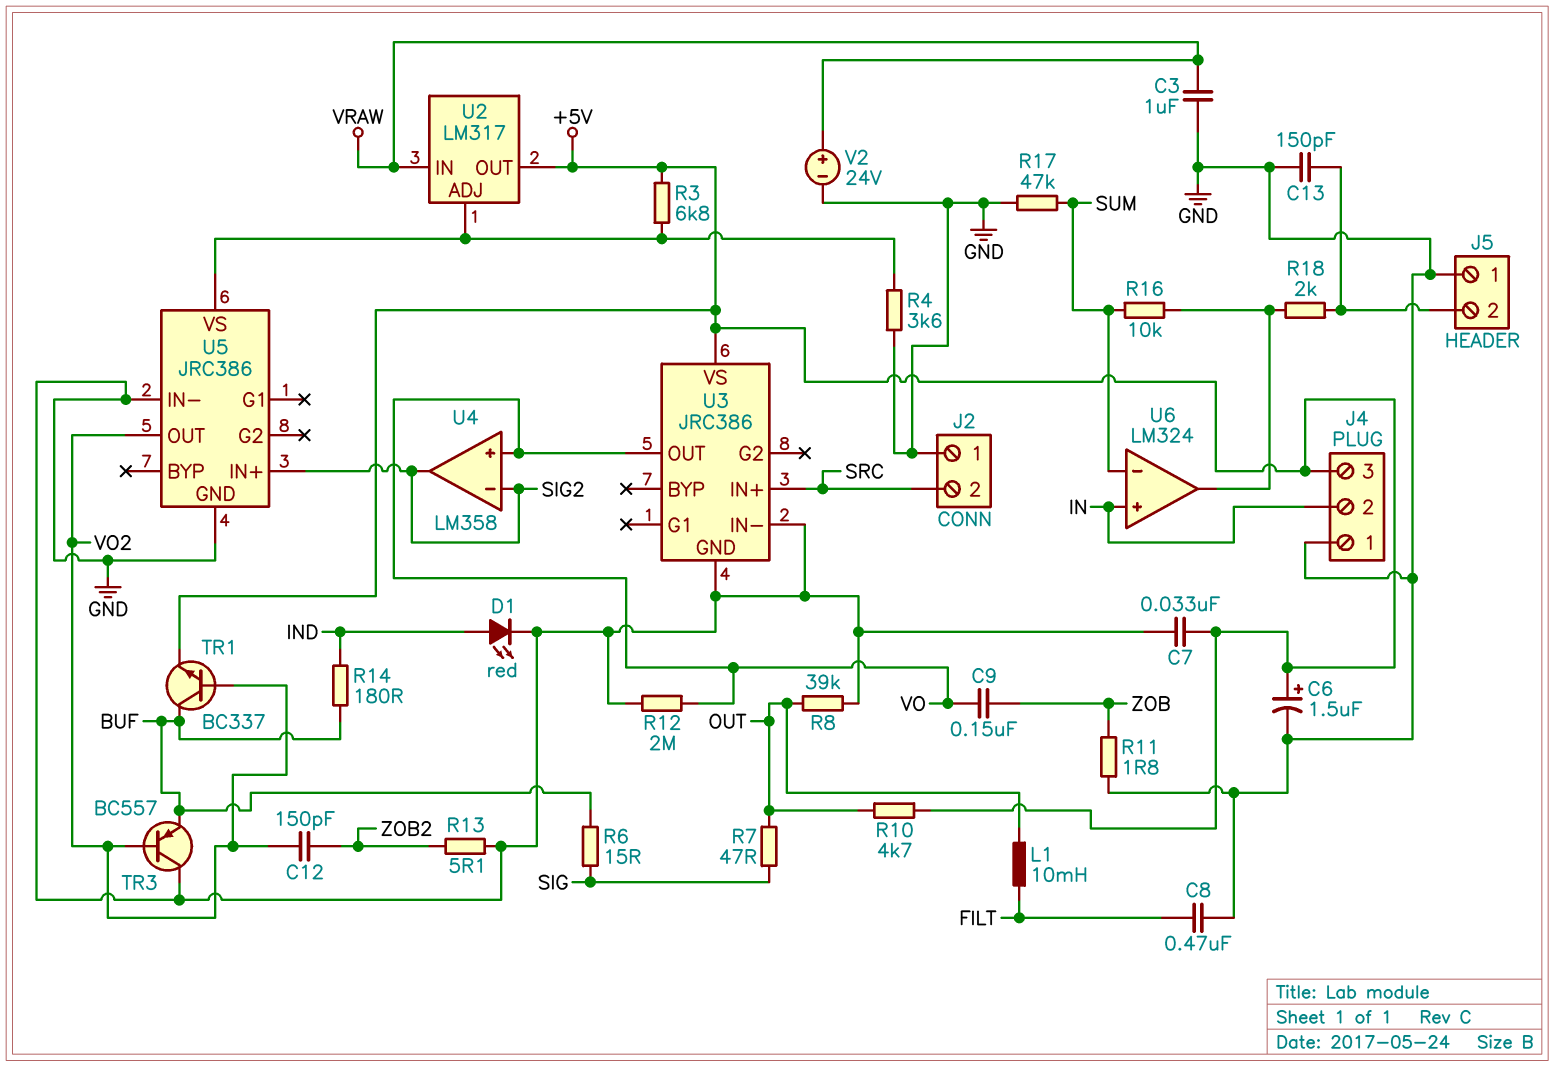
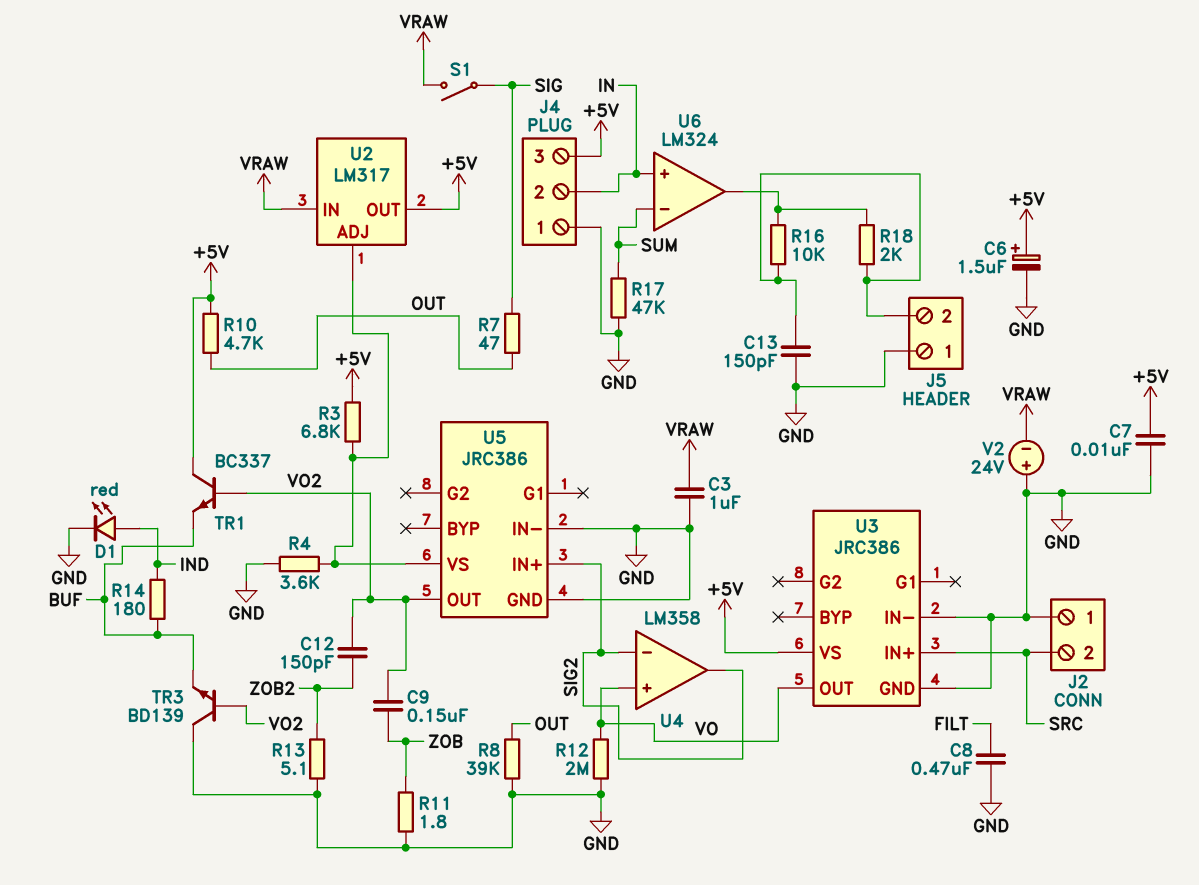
C7: 33nF (+5V, GND) -> 10nF (+5V, GND)
C9: 150nF (VO, ZOB) -> 150nF (VO2, ZOB)
L1: 10mH (FILT, OUT) -> none
R6: 15 (BUF, SIG) -> none
R16: 10k (SUM, U6/out) -> 10k (J5/2, U6/out)
S1: none -> switch (SIG, VRAW)
TR1: NPN BC337 (B VO2, C BUF, E +5V) -> NPN BC337 (B VO2, C +5V, E BUF)
TR3: PNP BC557 (B VO2, C GND, E BUF) -> NPN BD139 (B VO2, C GND, E BUF)
V2: 24V (plus VRAW, minus GND) -> 24V (plus GND, minus VRAW)

